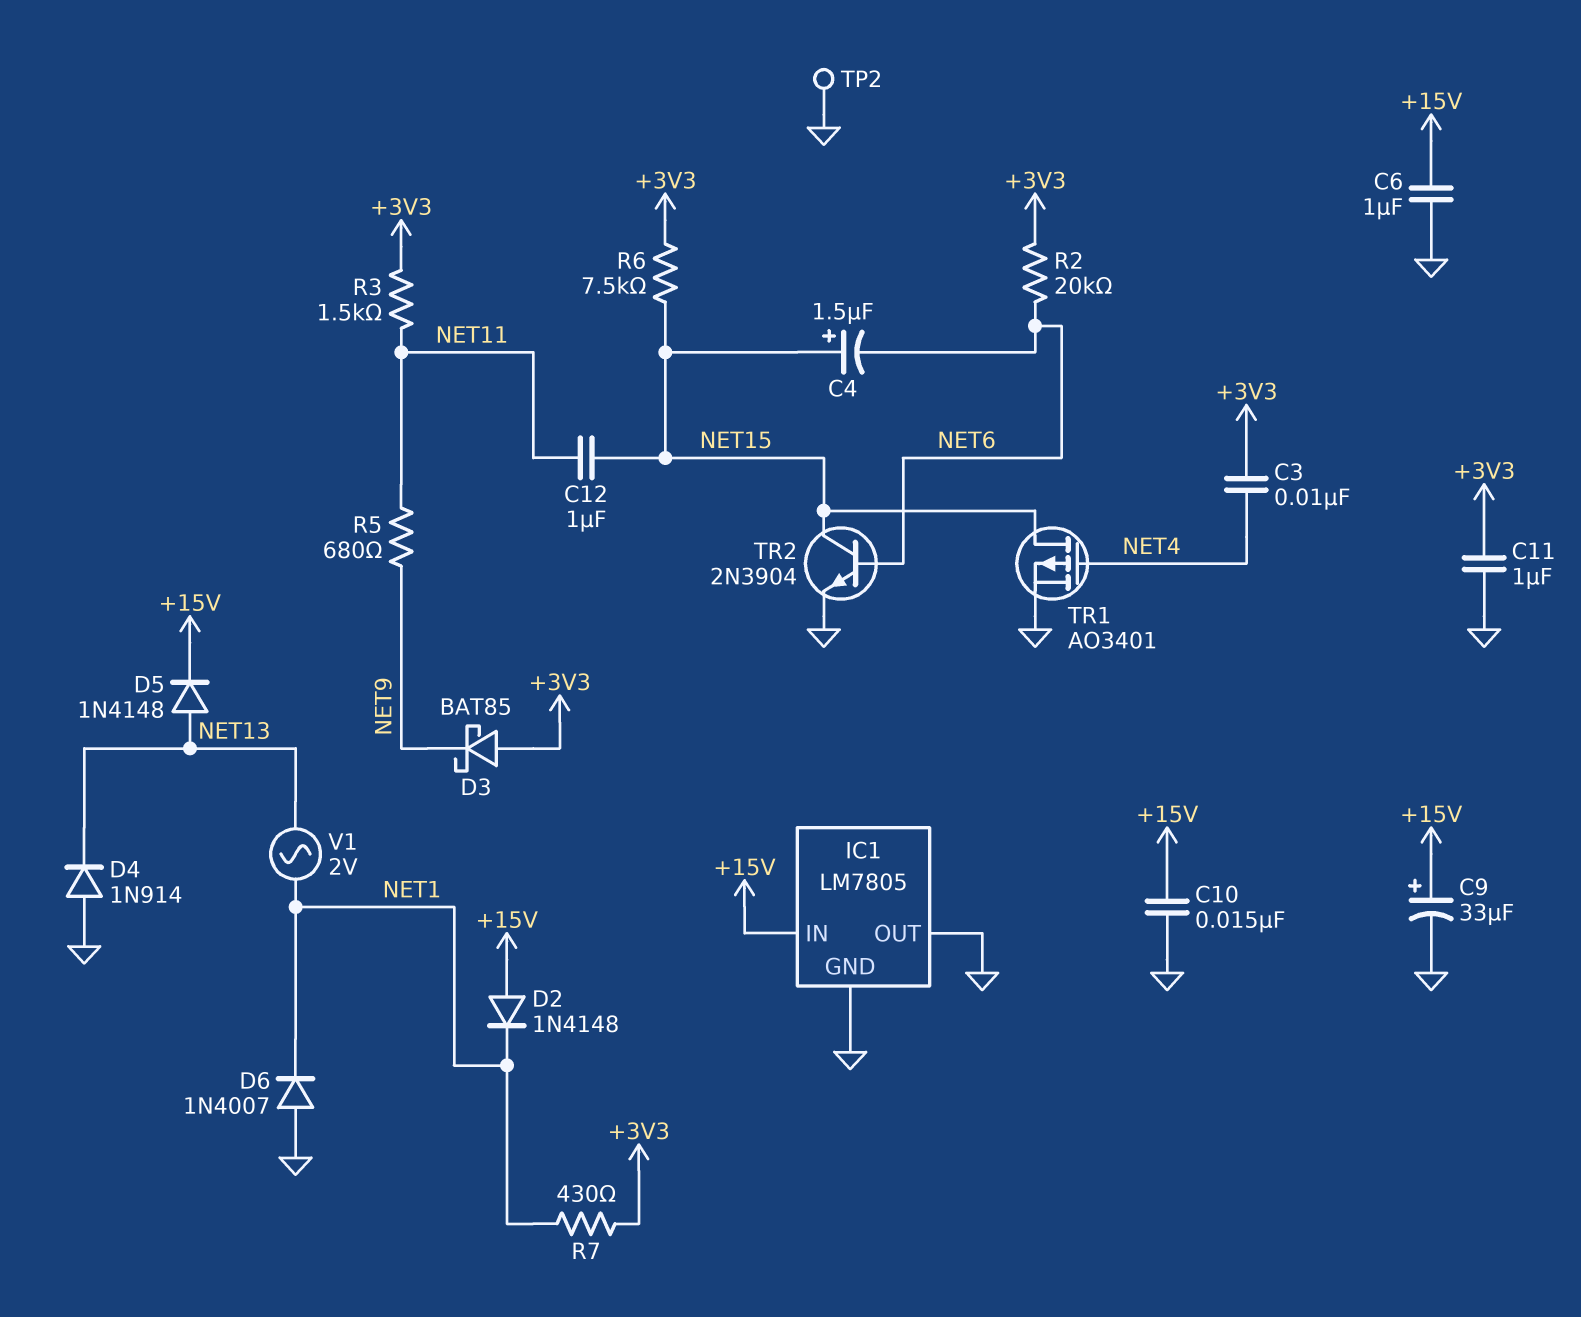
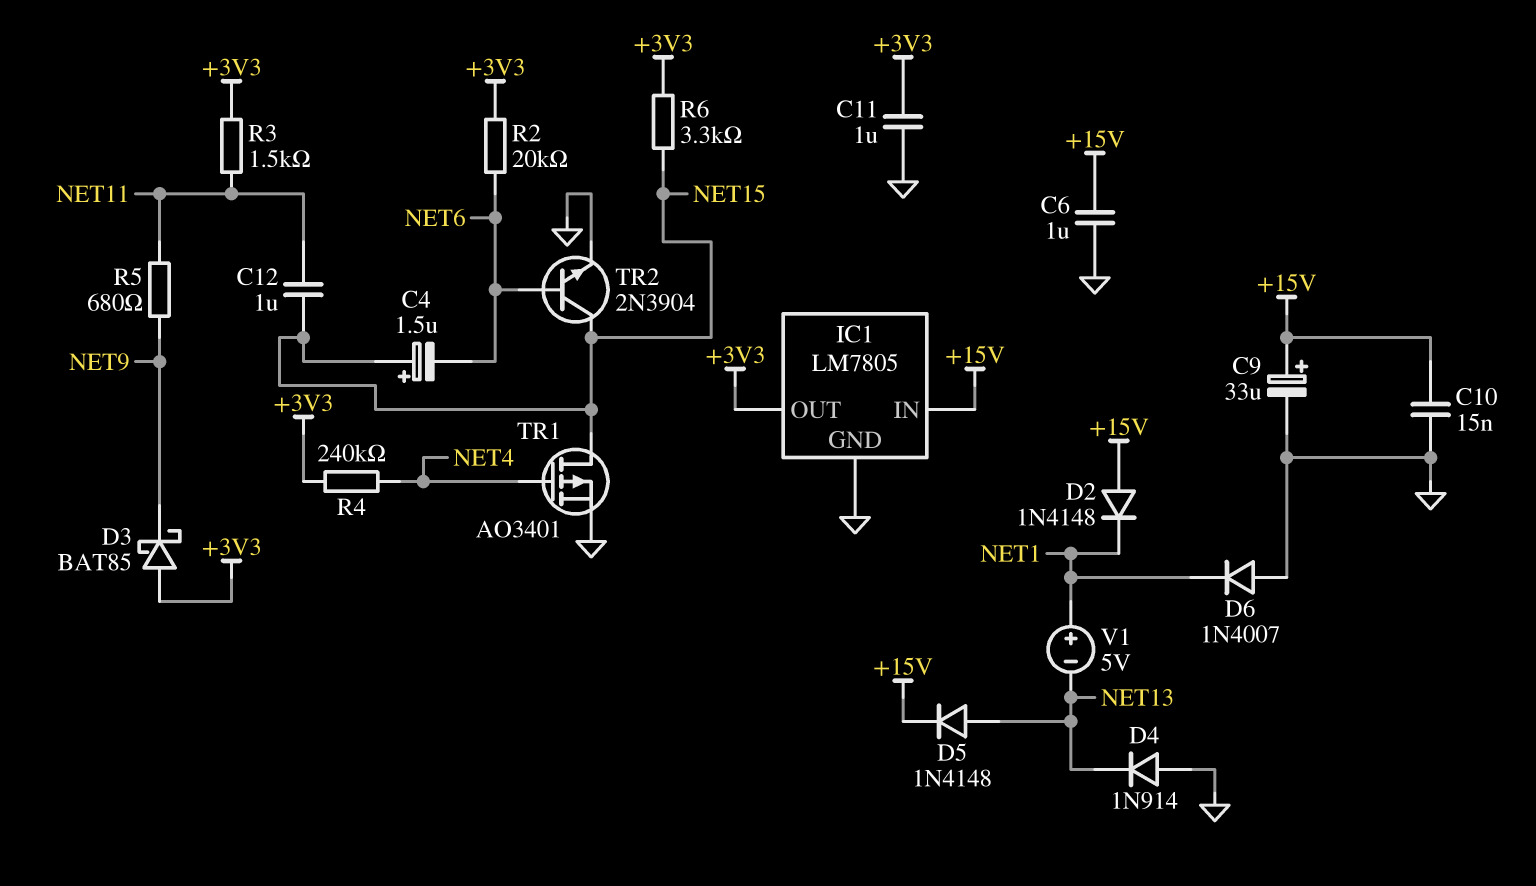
C3: 10nF (+3V3, NET4) -> none
IC1 pin OUT: GND -> +3V3
R4: none -> 240k (+3V3, NET4)
R6: 7.5k (+3V3, NET15) -> 3.3k (+3V3, NET15)
R7: 430 (+3V3, NET1) -> none
TP2: test point (GND) -> none
V1: AC 2V (NET1, NET13) -> 5V (plus NET1, minus NET13)

